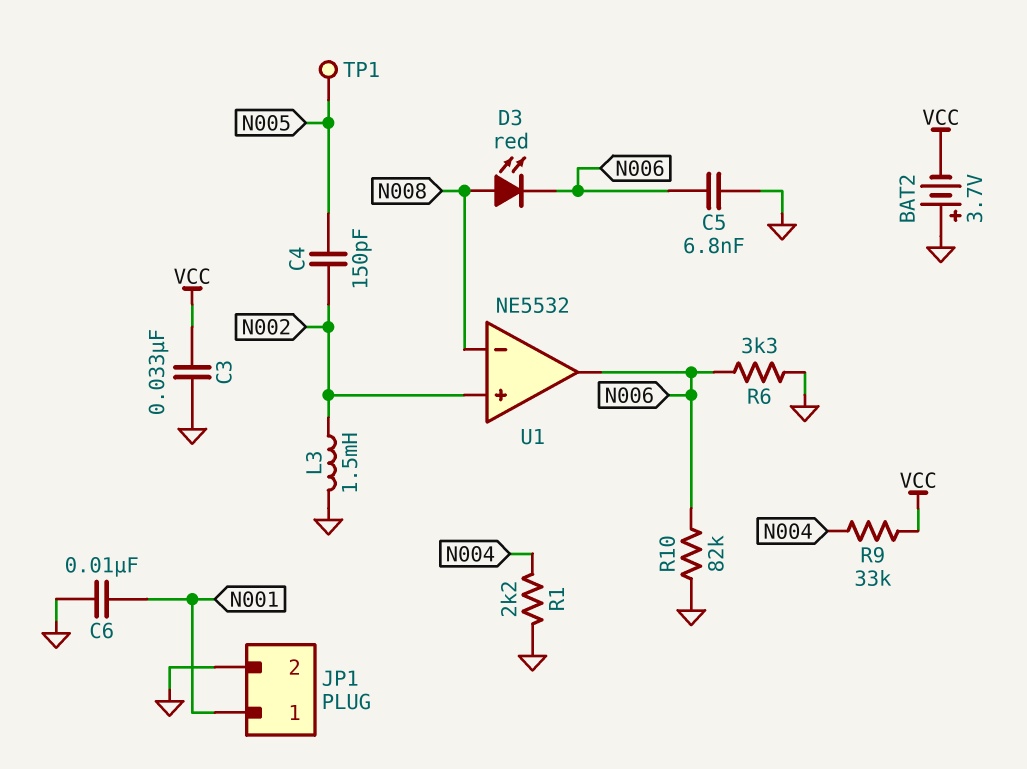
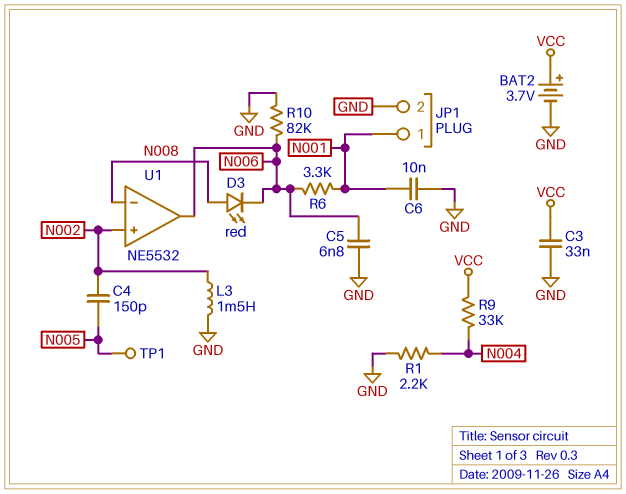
BAT2: 3.7V (plus GND, minus VCC) -> 3.7V (plus VCC, minus GND)
R6: 3.3k (GND, N006) -> 3.3k (N001, N006)

